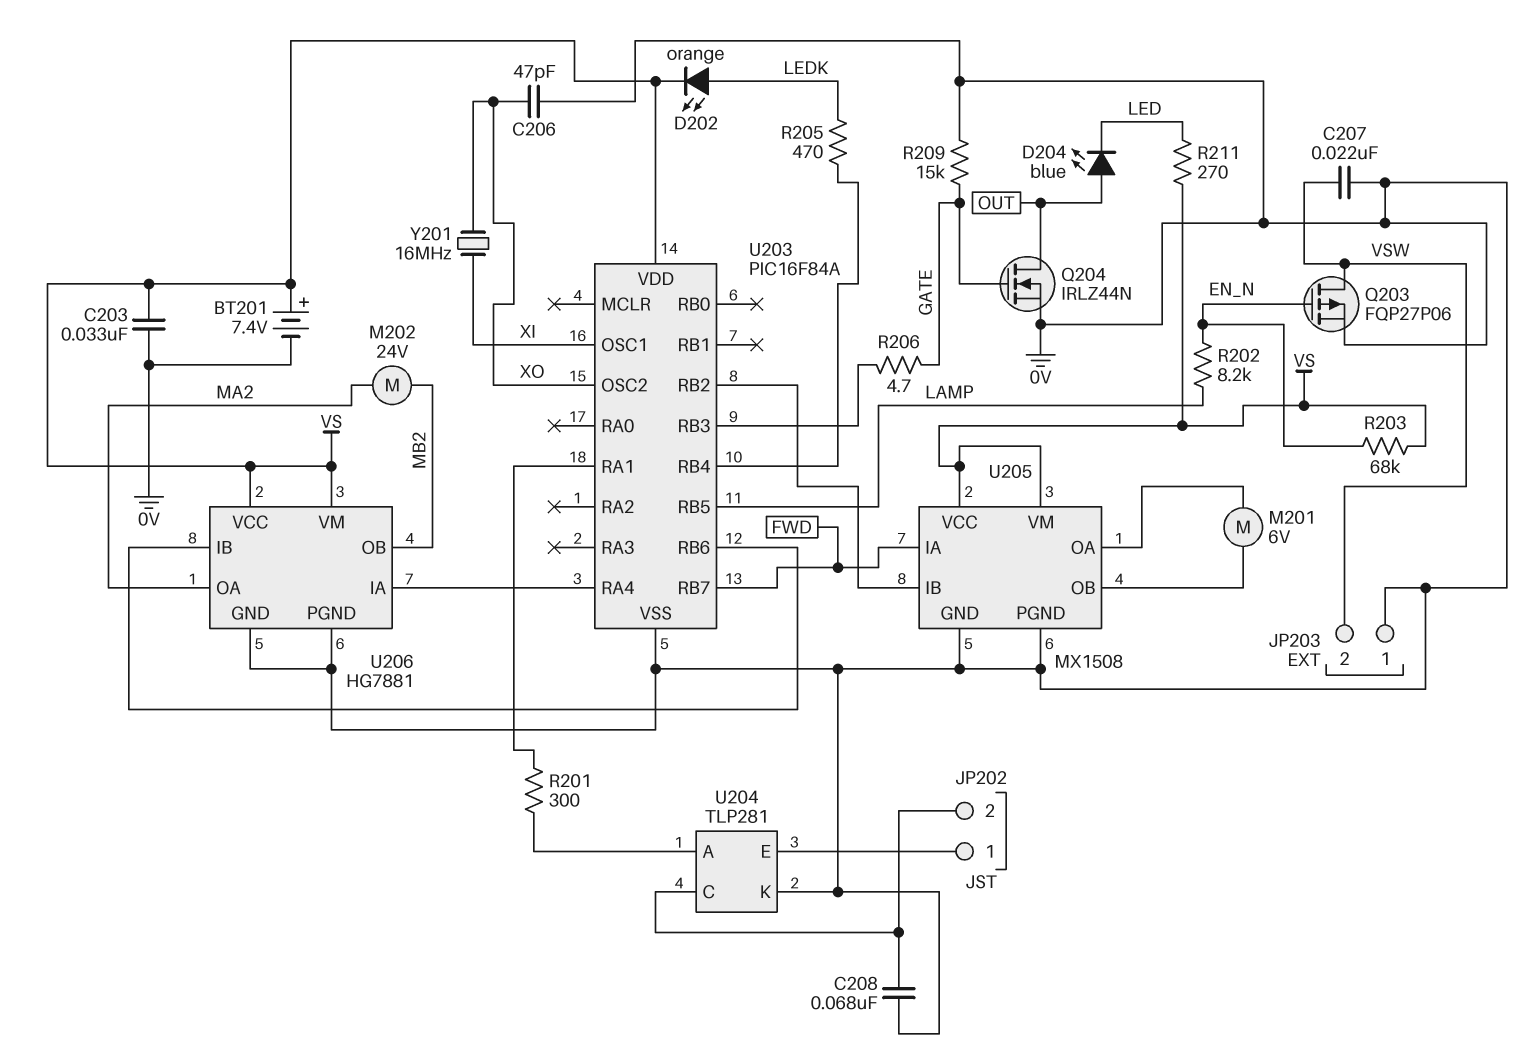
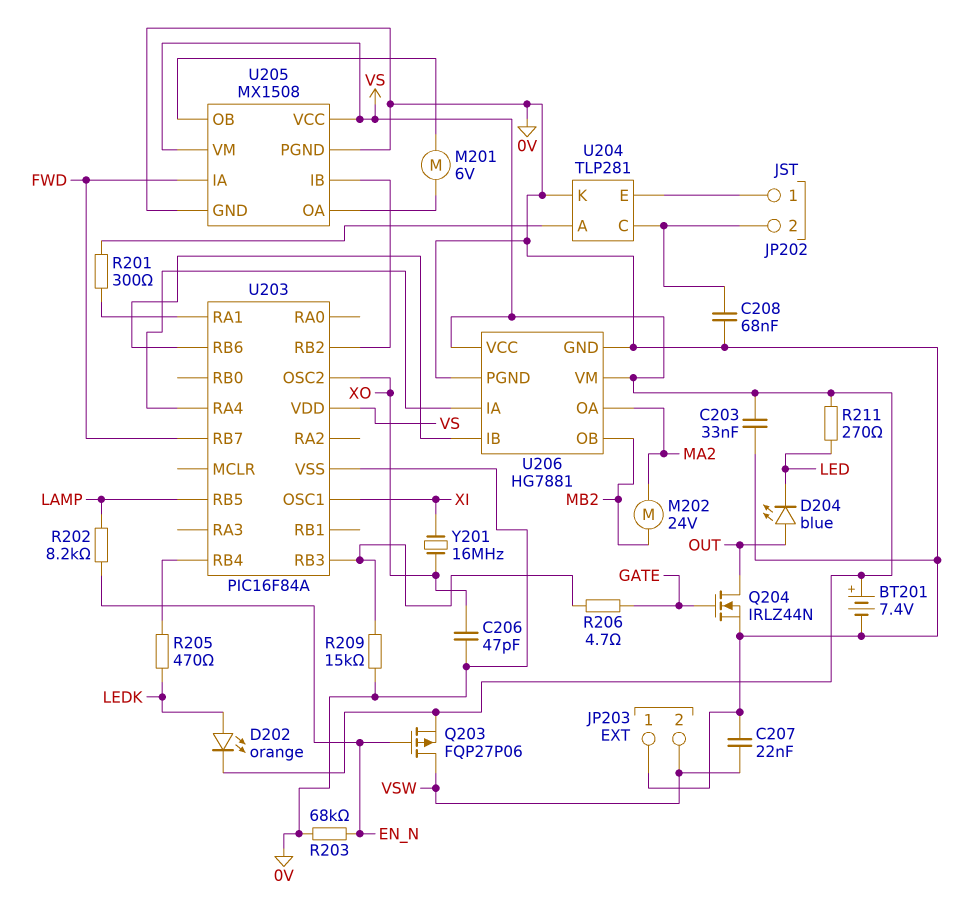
Q203: PMOS FQP27P06 (G EN_N, D VSW, S 0V) -> PMOS FQP27P06 (G EN_N, D VSW, S VS)
R203: 68k (EN_N, VS) -> 68k (0V, EN_N)
R209: 15k (0V, GATE) -> 15k (0V, U203/RB3)

